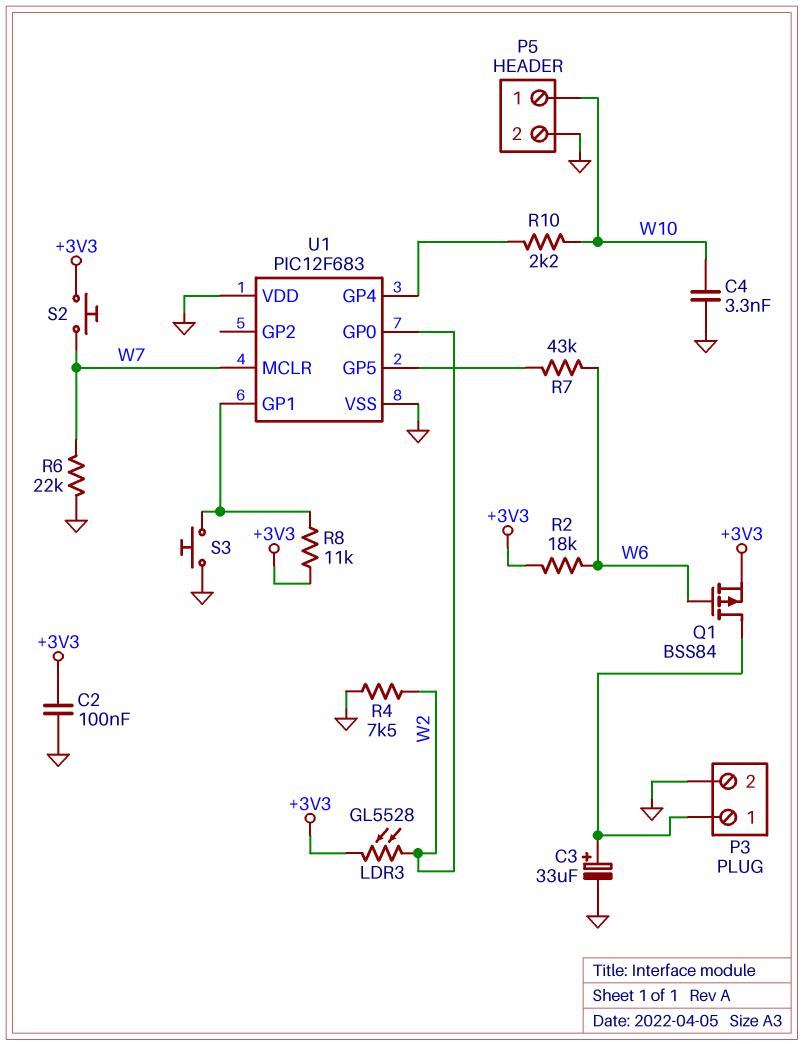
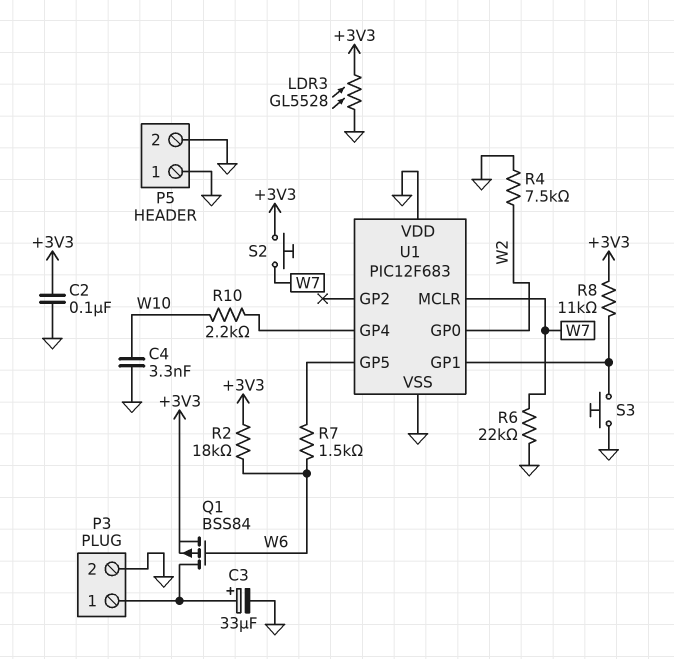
LDR3: GL5528 (+3V3, W2) -> GL5528 (+3V3, GND)
P5 pin 1: W10 -> GND
R7: 43k (U1/GP5, W6) -> 1.5k (U1/GP5, W6)

